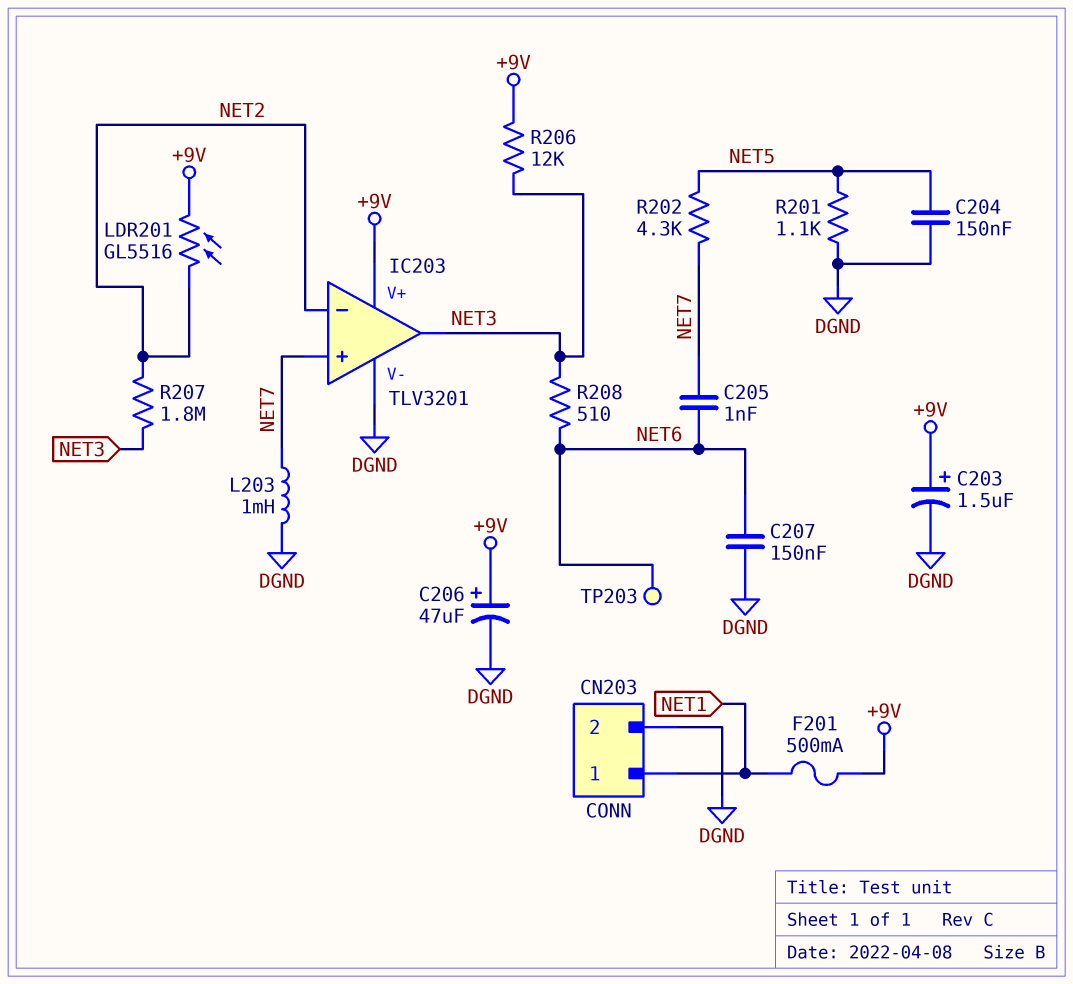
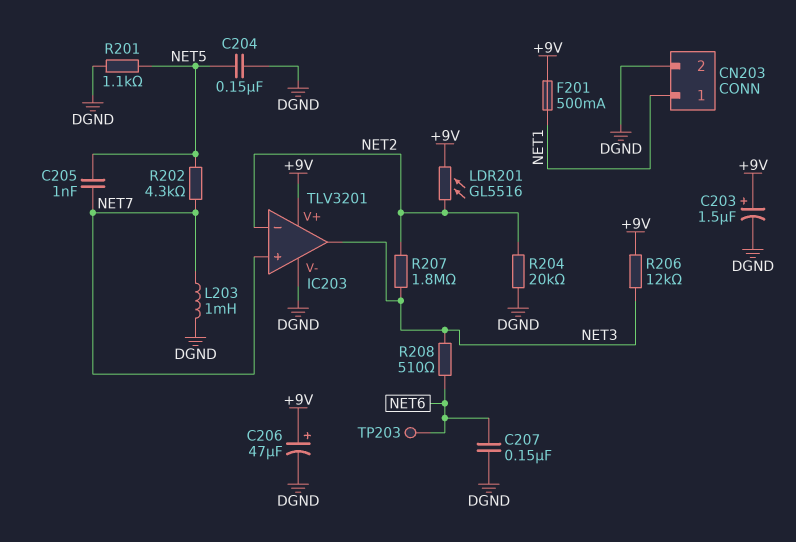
C205: 1nF (NET6, NET7) -> 1nF (NET5, NET7)
R204: none -> 20k (DGND, NET2)

